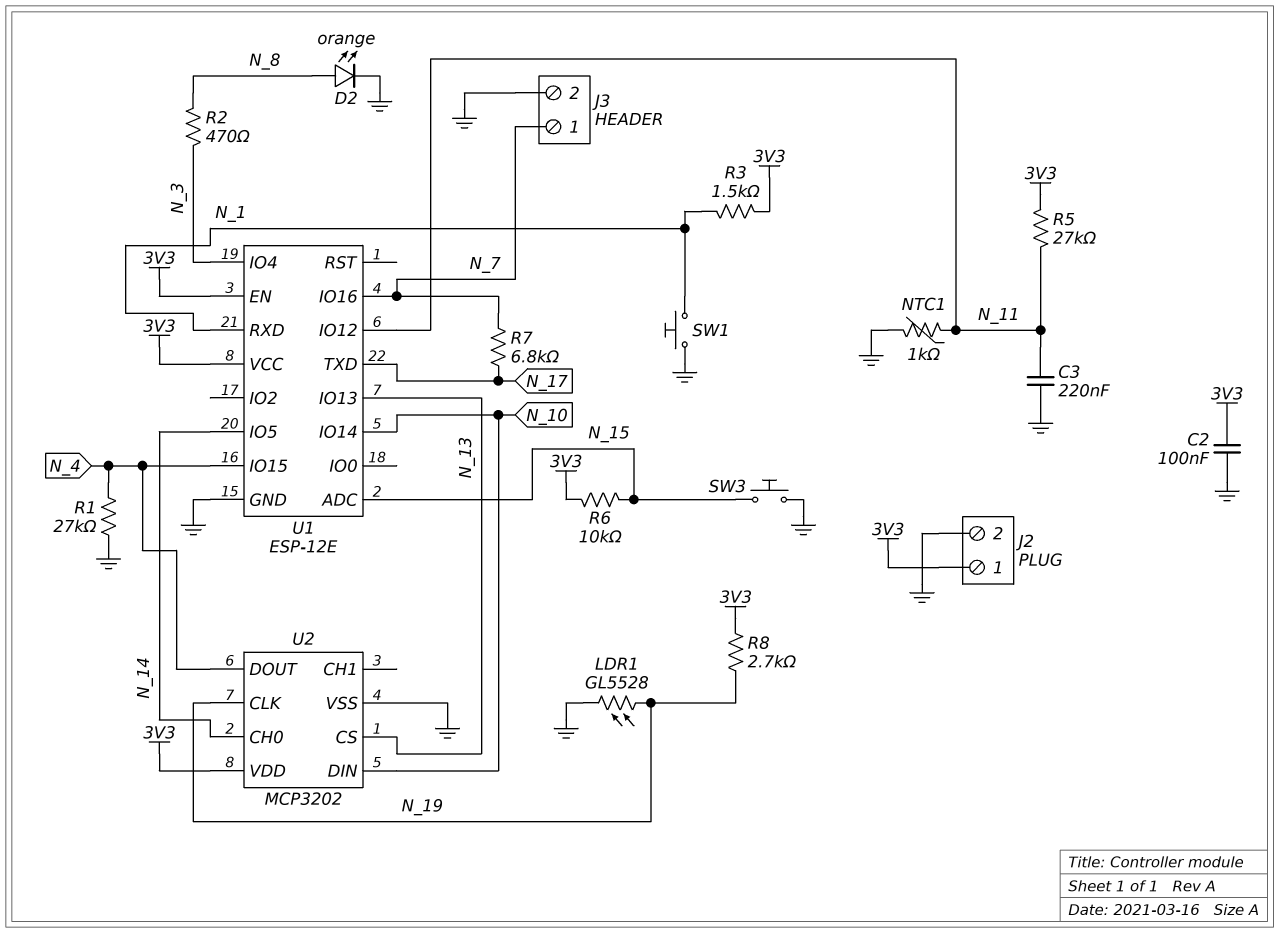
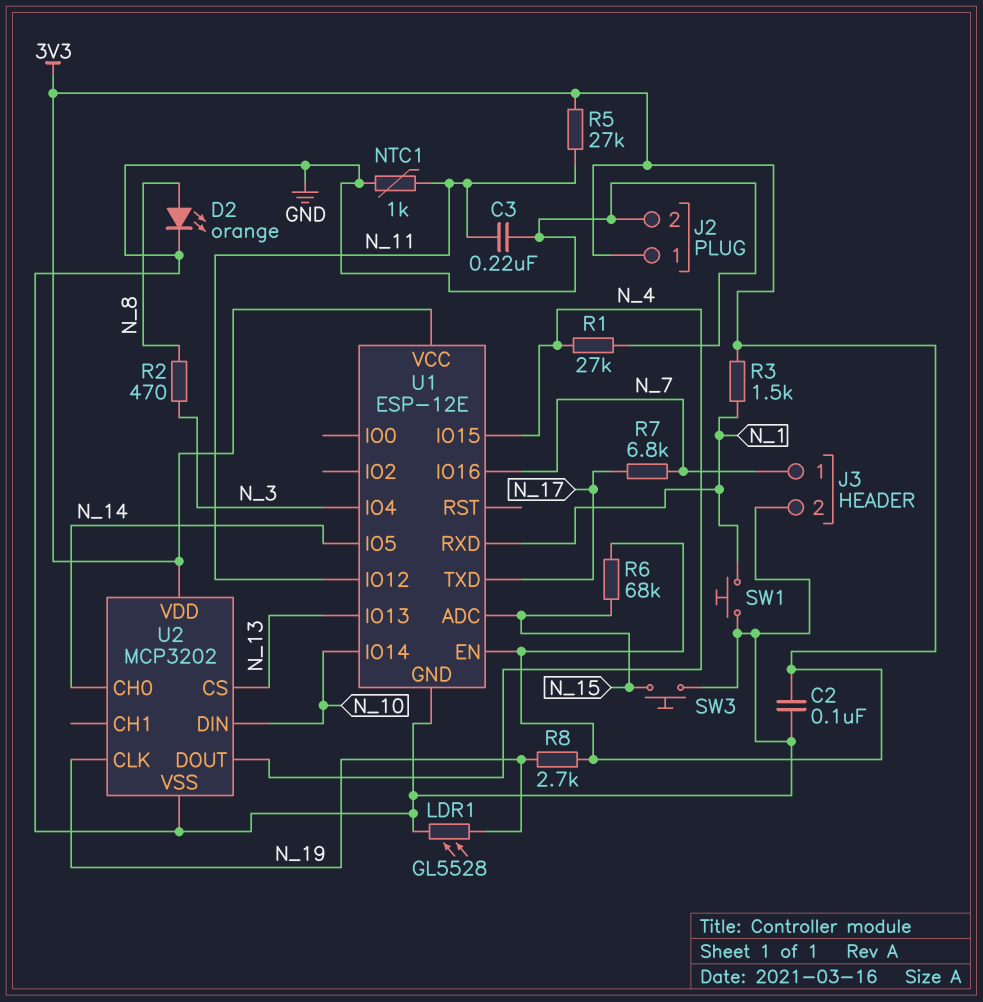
R6: 10k (3V3, N_15) -> 68k (3V3, N_15)

